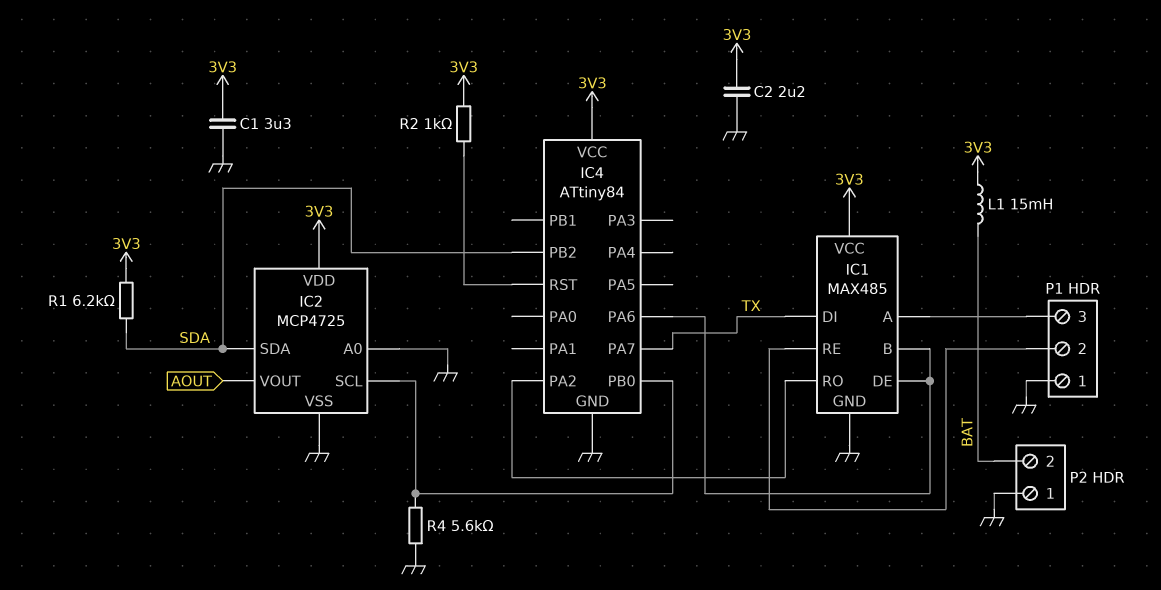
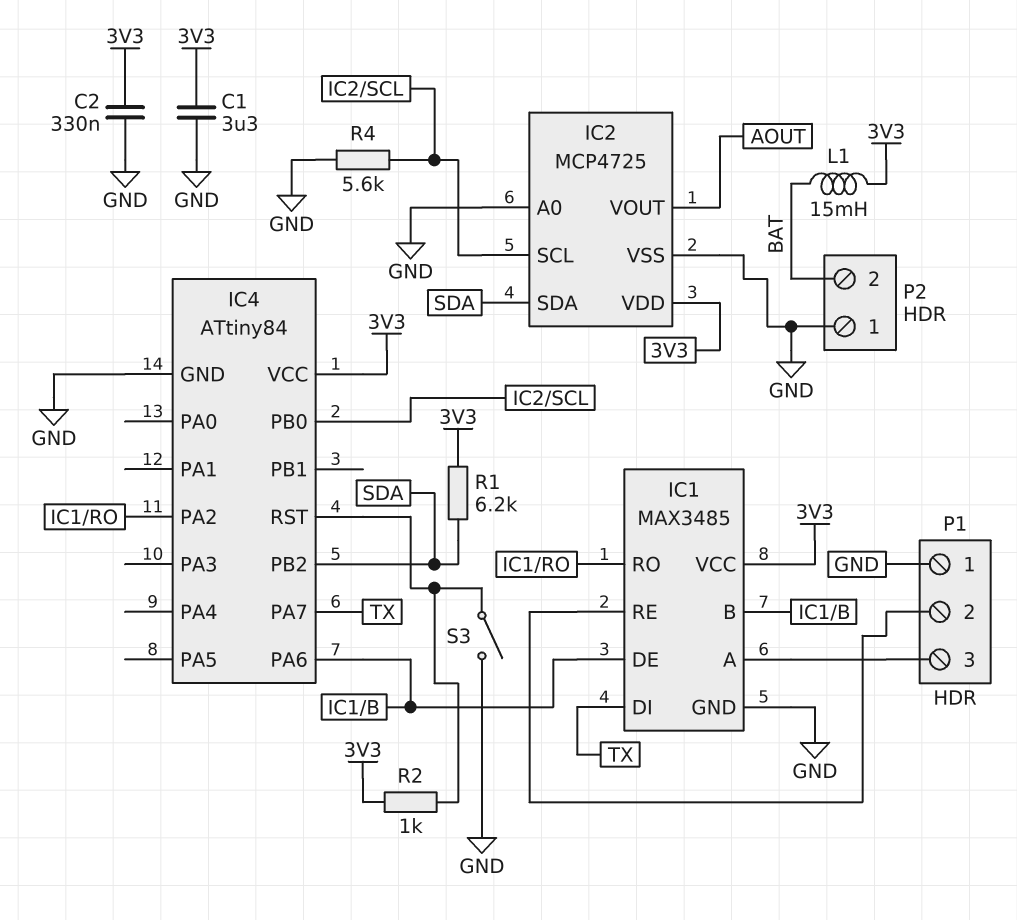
C2: 2.2uF (3V3, GND) -> 330nF (3V3, GND)
IC1: MAX485 -> MAX3485
S3: none -> switch (GND, IC4/RST)

